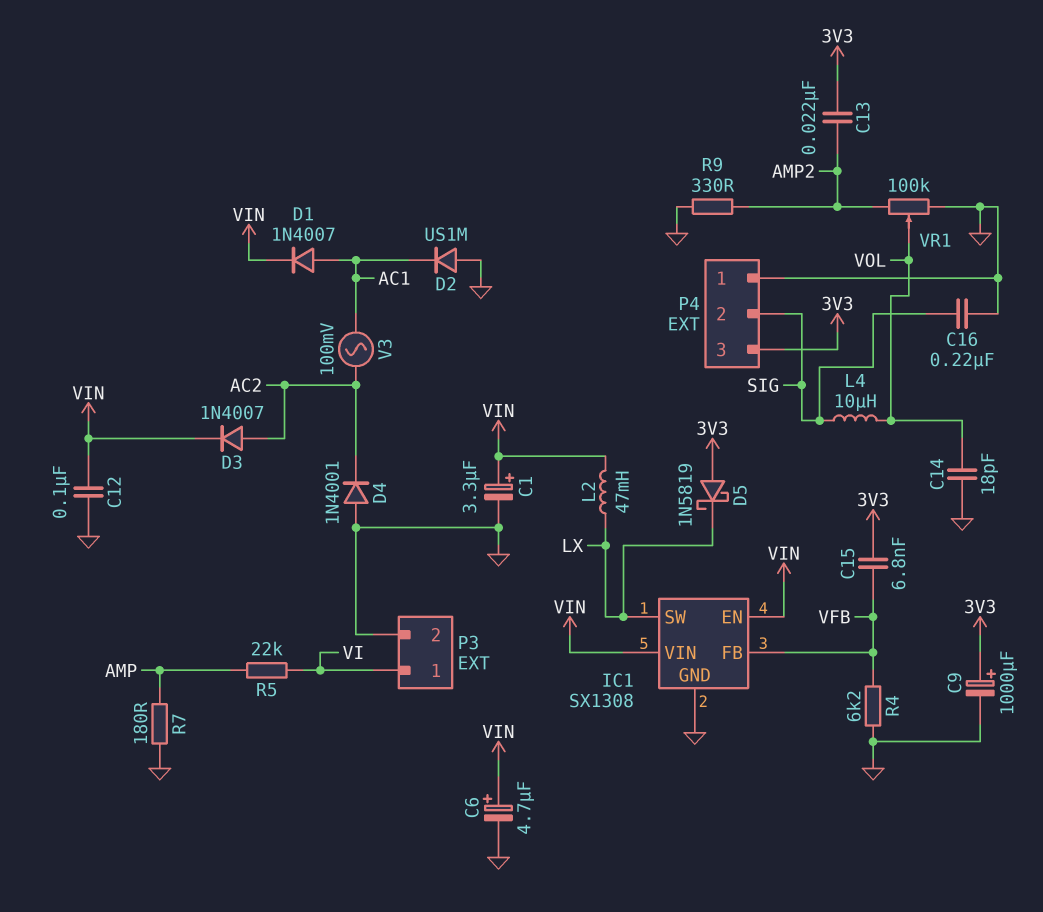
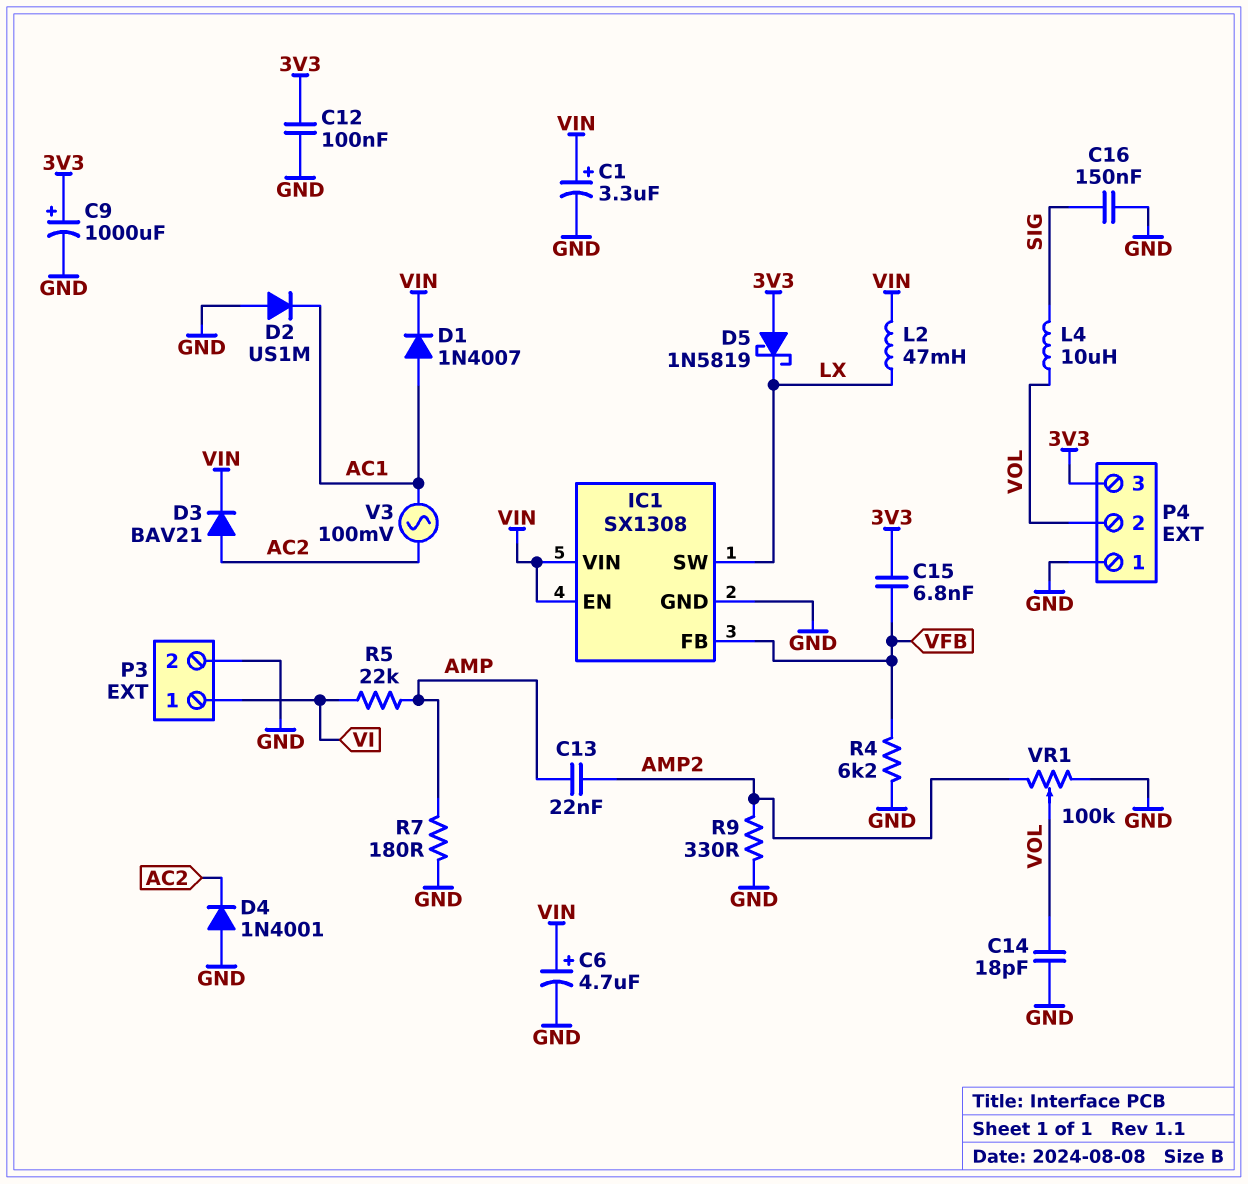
C12: 100nF (GND, VIN) -> 100nF (3V3, GND)
C13: 22nF (3V3, AMP2) -> 22nF (AMP, AMP2)
C16: 220nF (GND, SIG) -> 150nF (GND, SIG)
D3: diode 1N4007 (A AC2, K VIN) -> diode BAV21 (A AC2, K VIN)
P4 pin 2: SIG -> VOL

